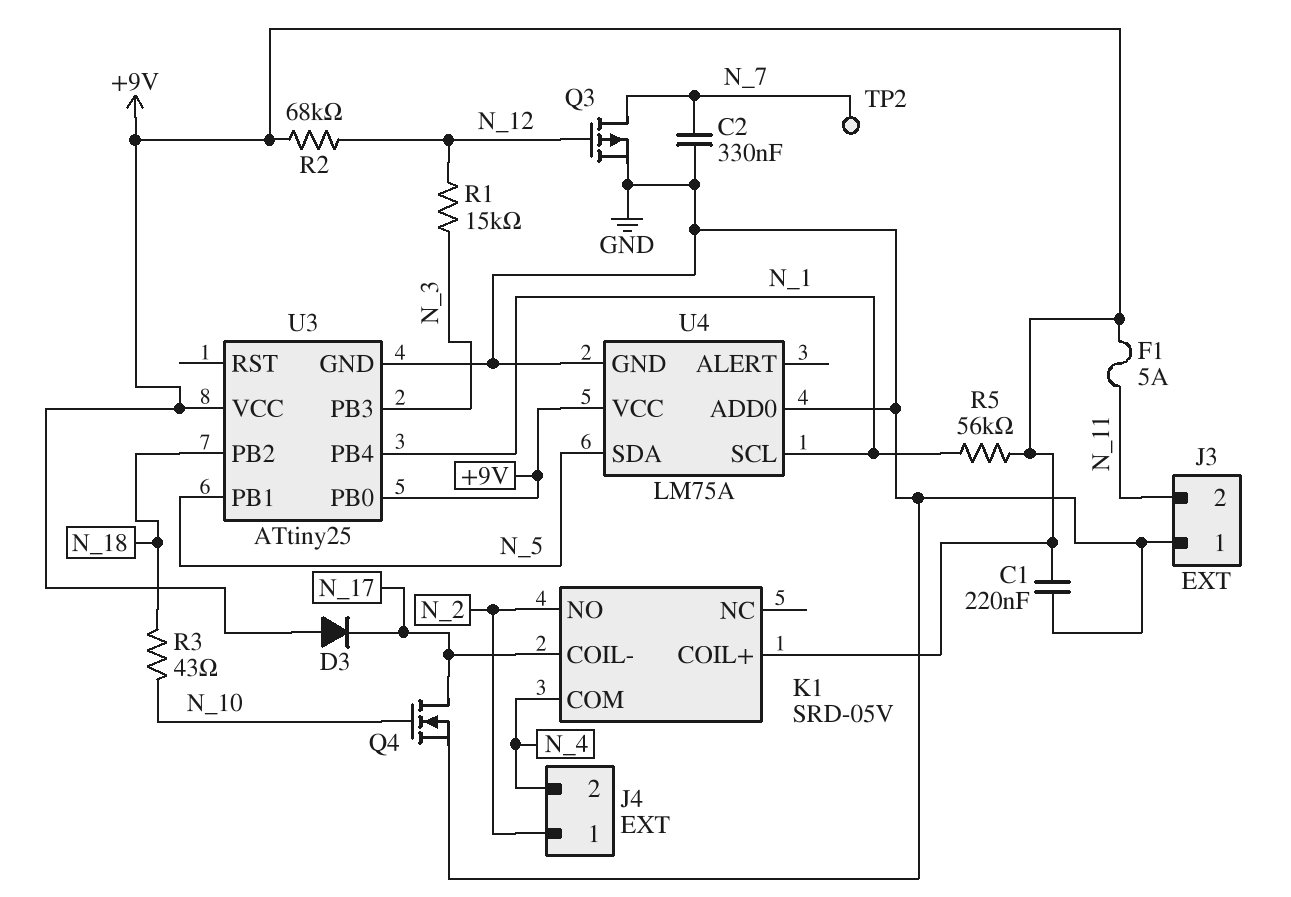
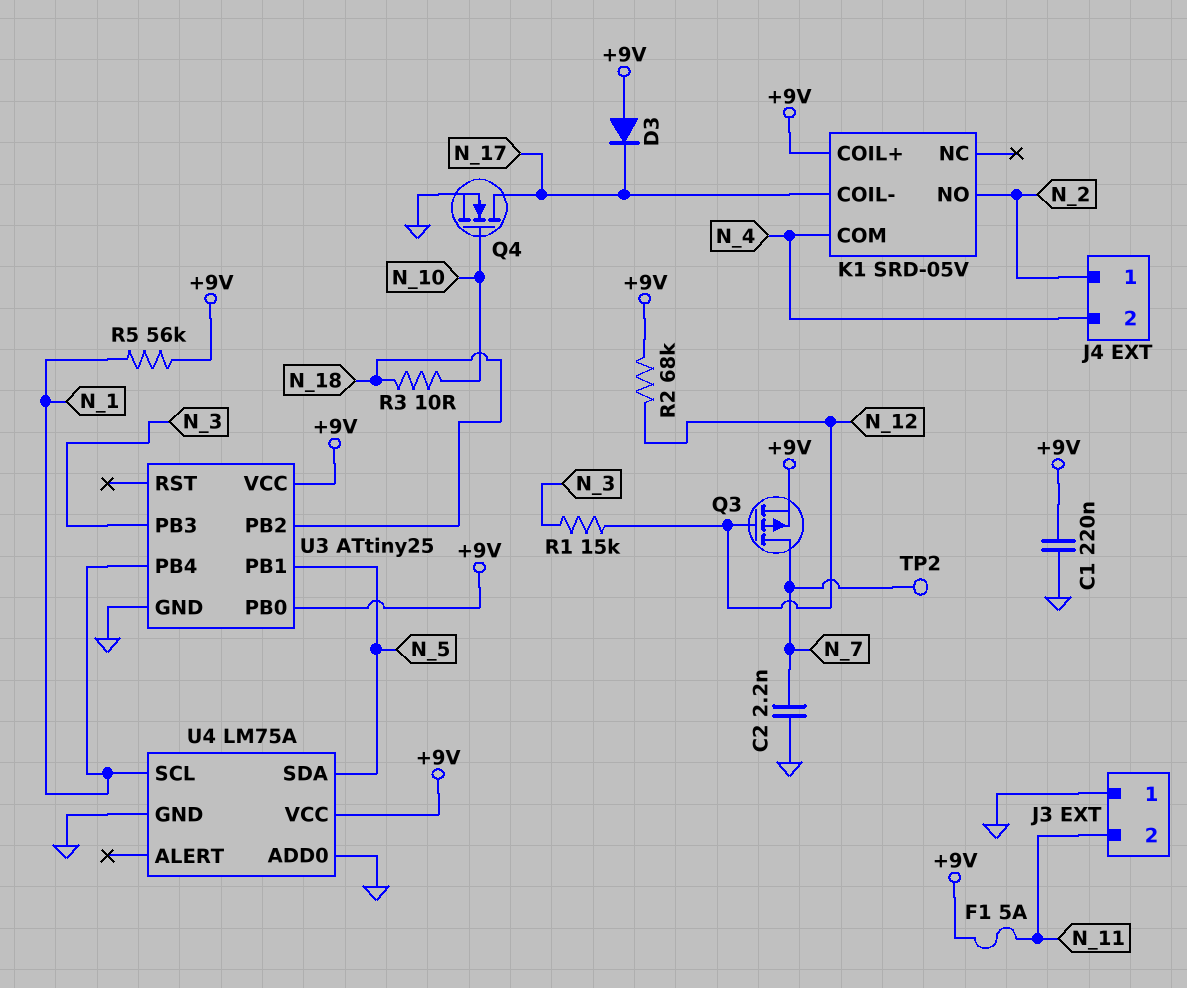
C2: 330nF (GND, N_7) -> 2.2nF (GND, N_7)
Q3: PMOS (G N_12, D N_7, S GND) -> PMOS (G N_12, D N_7, S +9V)
R3: 43 (N_10, N_18) -> 10 (N_10, N_18)

